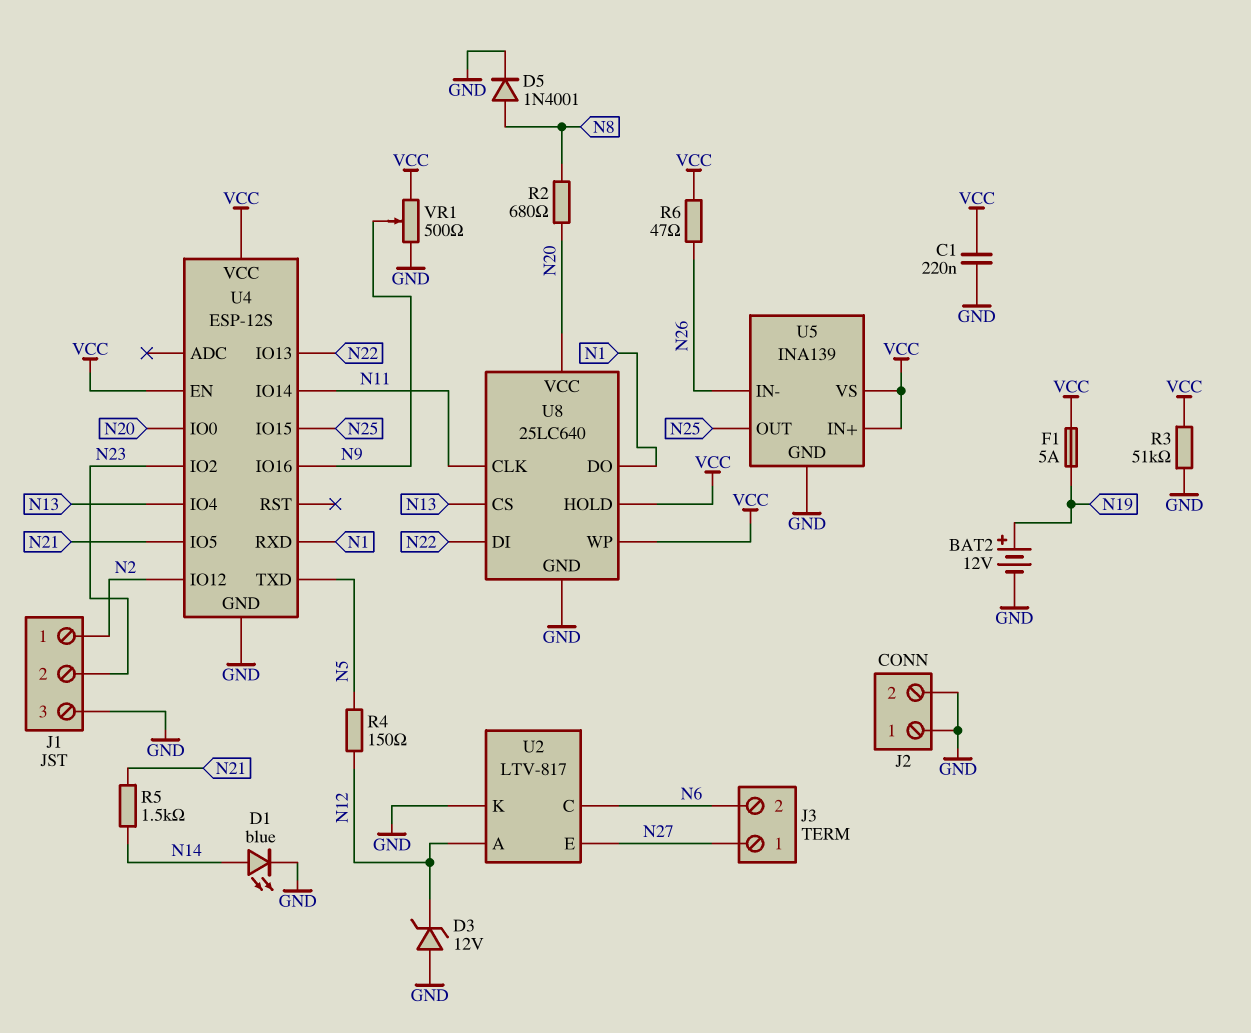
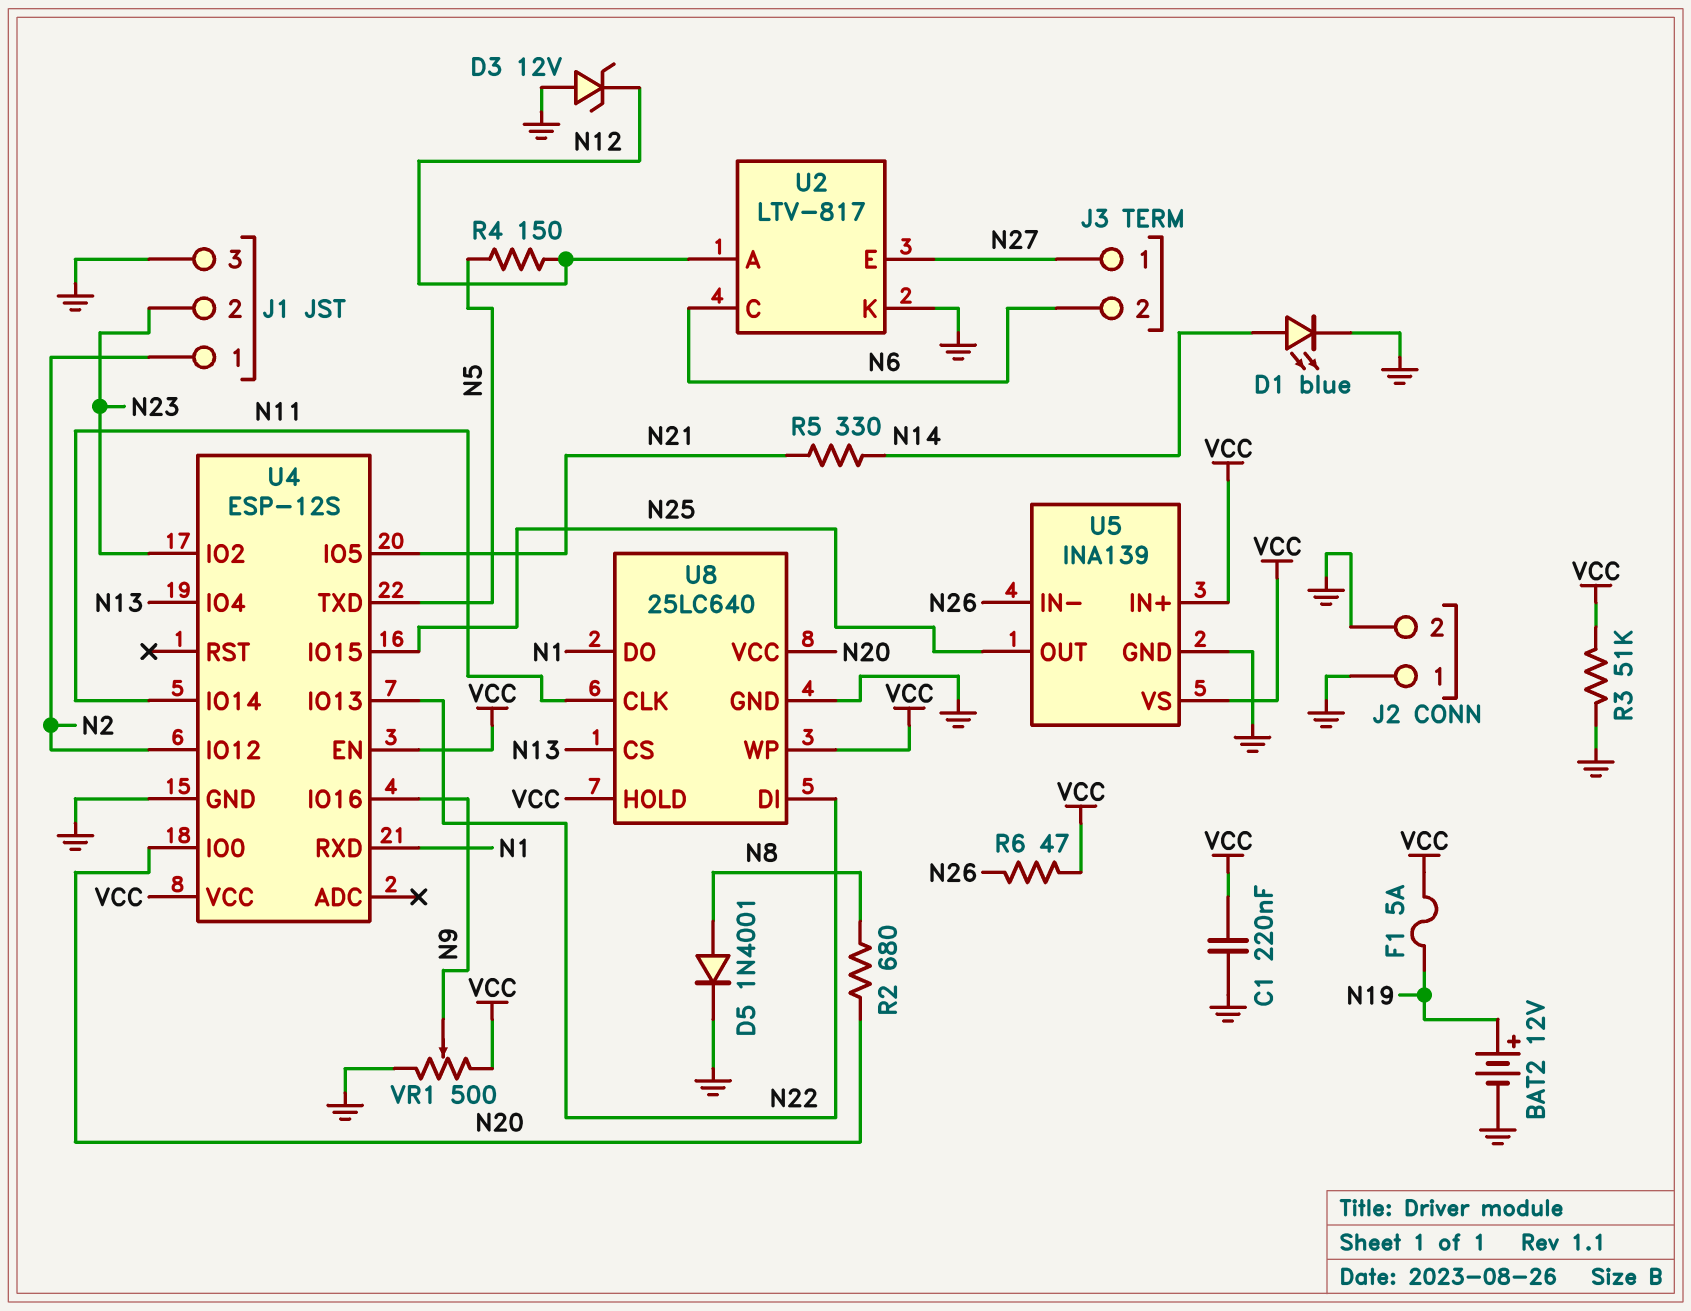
R5: 1.5k (N14, N21) -> 330 (N14, N21)

